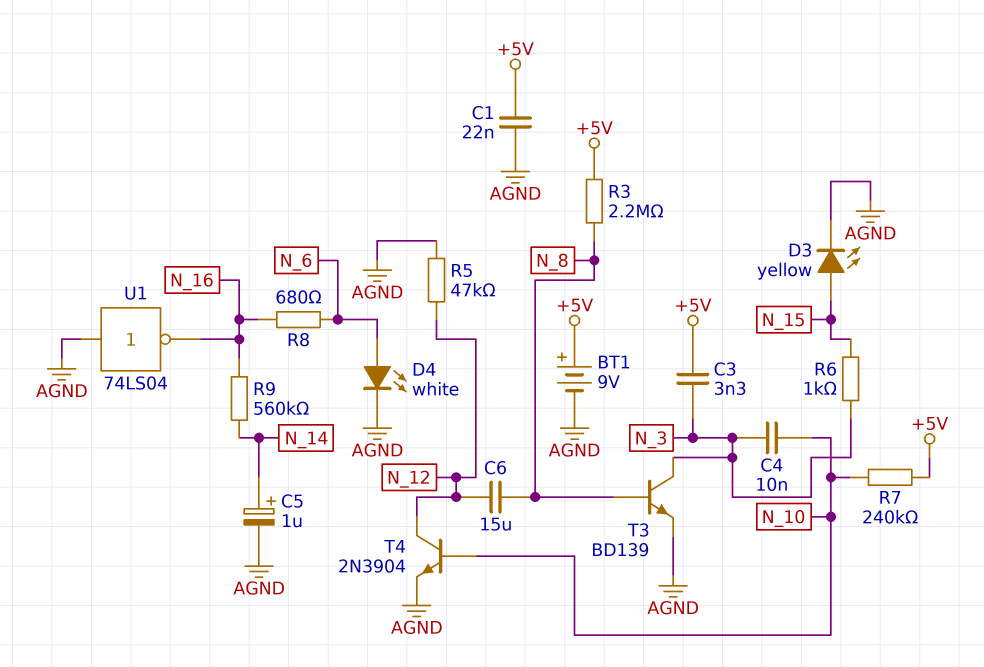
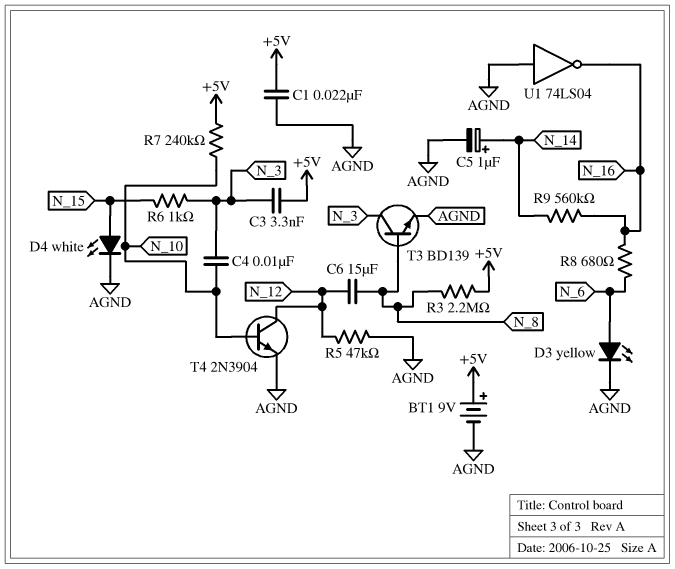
D3: LED yellow (A N_15, K AGND) -> LED yellow (A N_6, K AGND)
D4: LED white (A N_6, K AGND) -> LED white (A N_15, K AGND)

